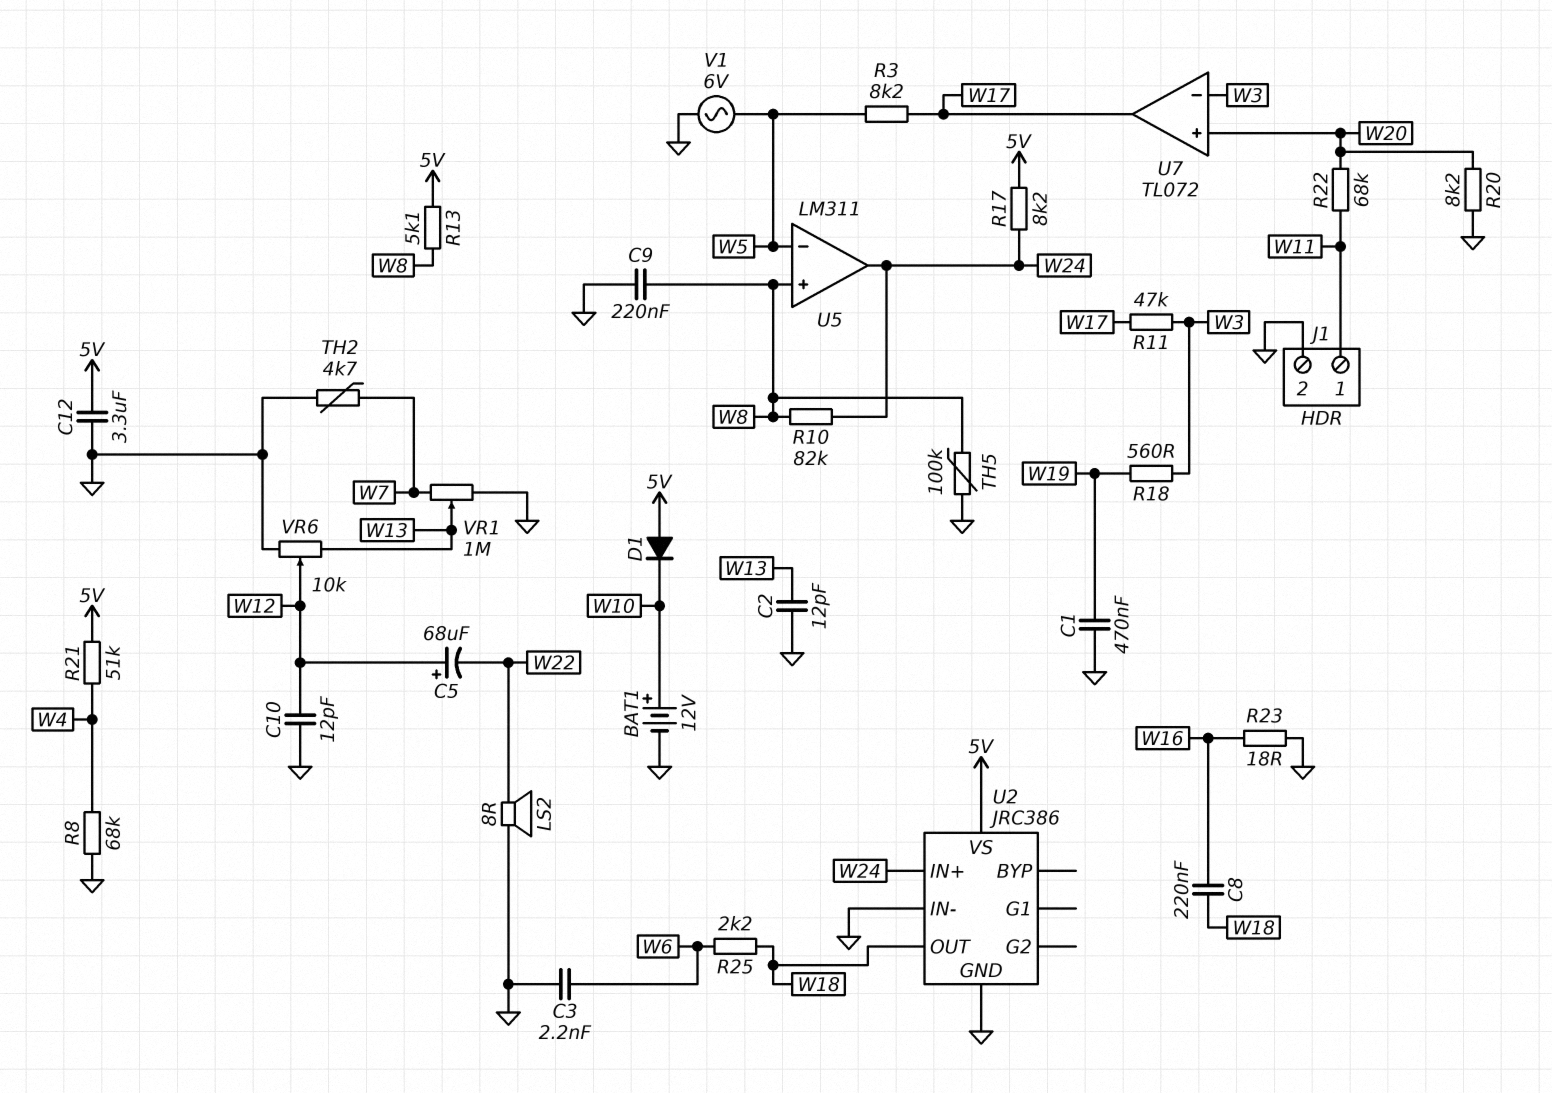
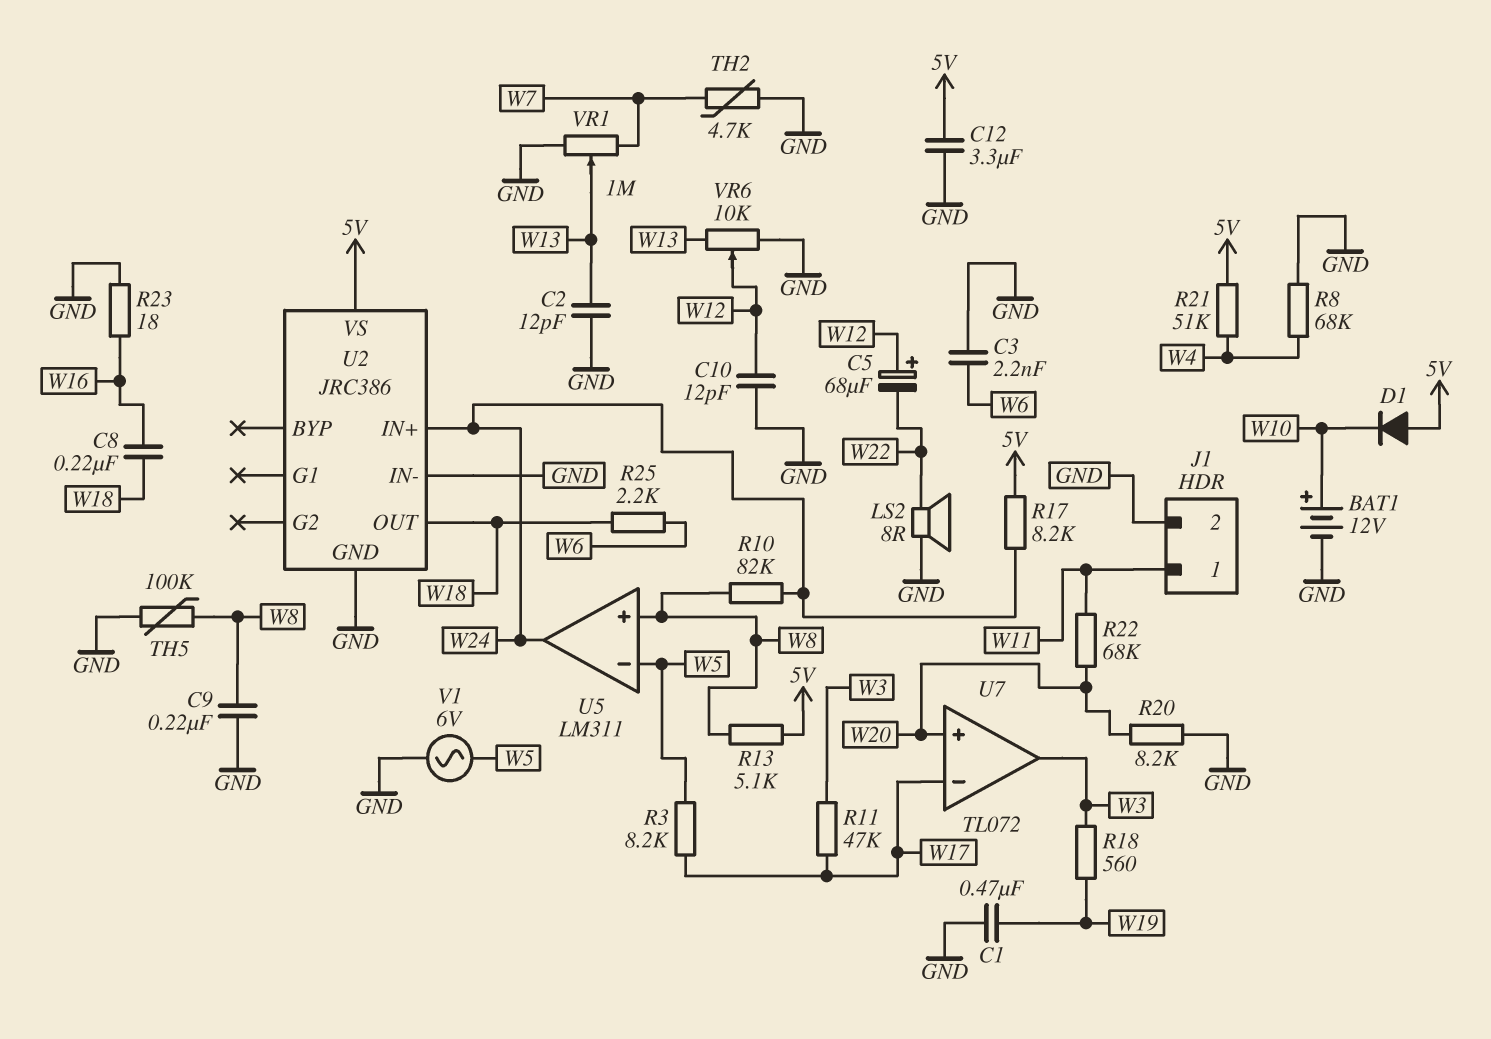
U7 pin in-: W3 -> W17
U7 pin out: W17 -> W3

